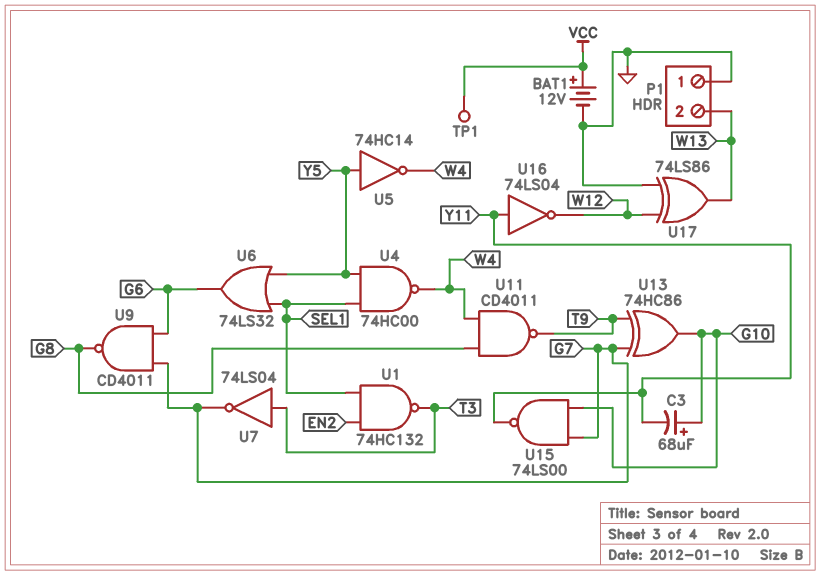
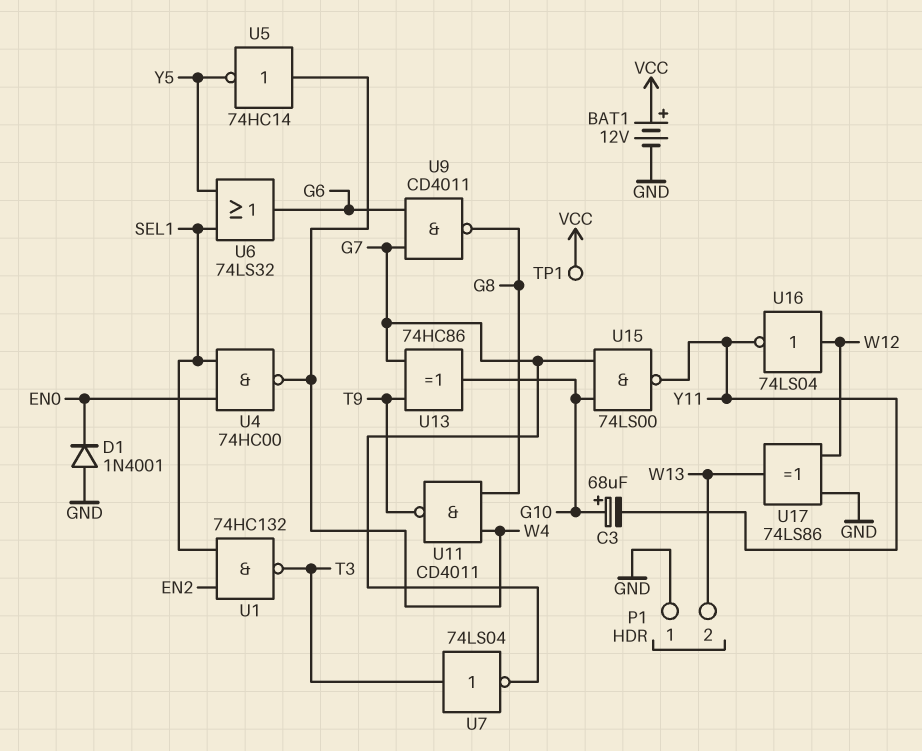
D1: none -> diode 1N4001 (A GND, K EN0)
U4: NAND 74HC00 (in SEL1, in Y5, out W4) -> NAND 74HC00 (in EN0, in SEL1, out W4)
U5: NOT 74HC14 (in Y5, out W4) -> NOT 74HC14 (in W4, out Y5)
U16: NOT 74LS04 (in Y11, out W12) -> NOT 74LS04 (in W12, out Y11)

